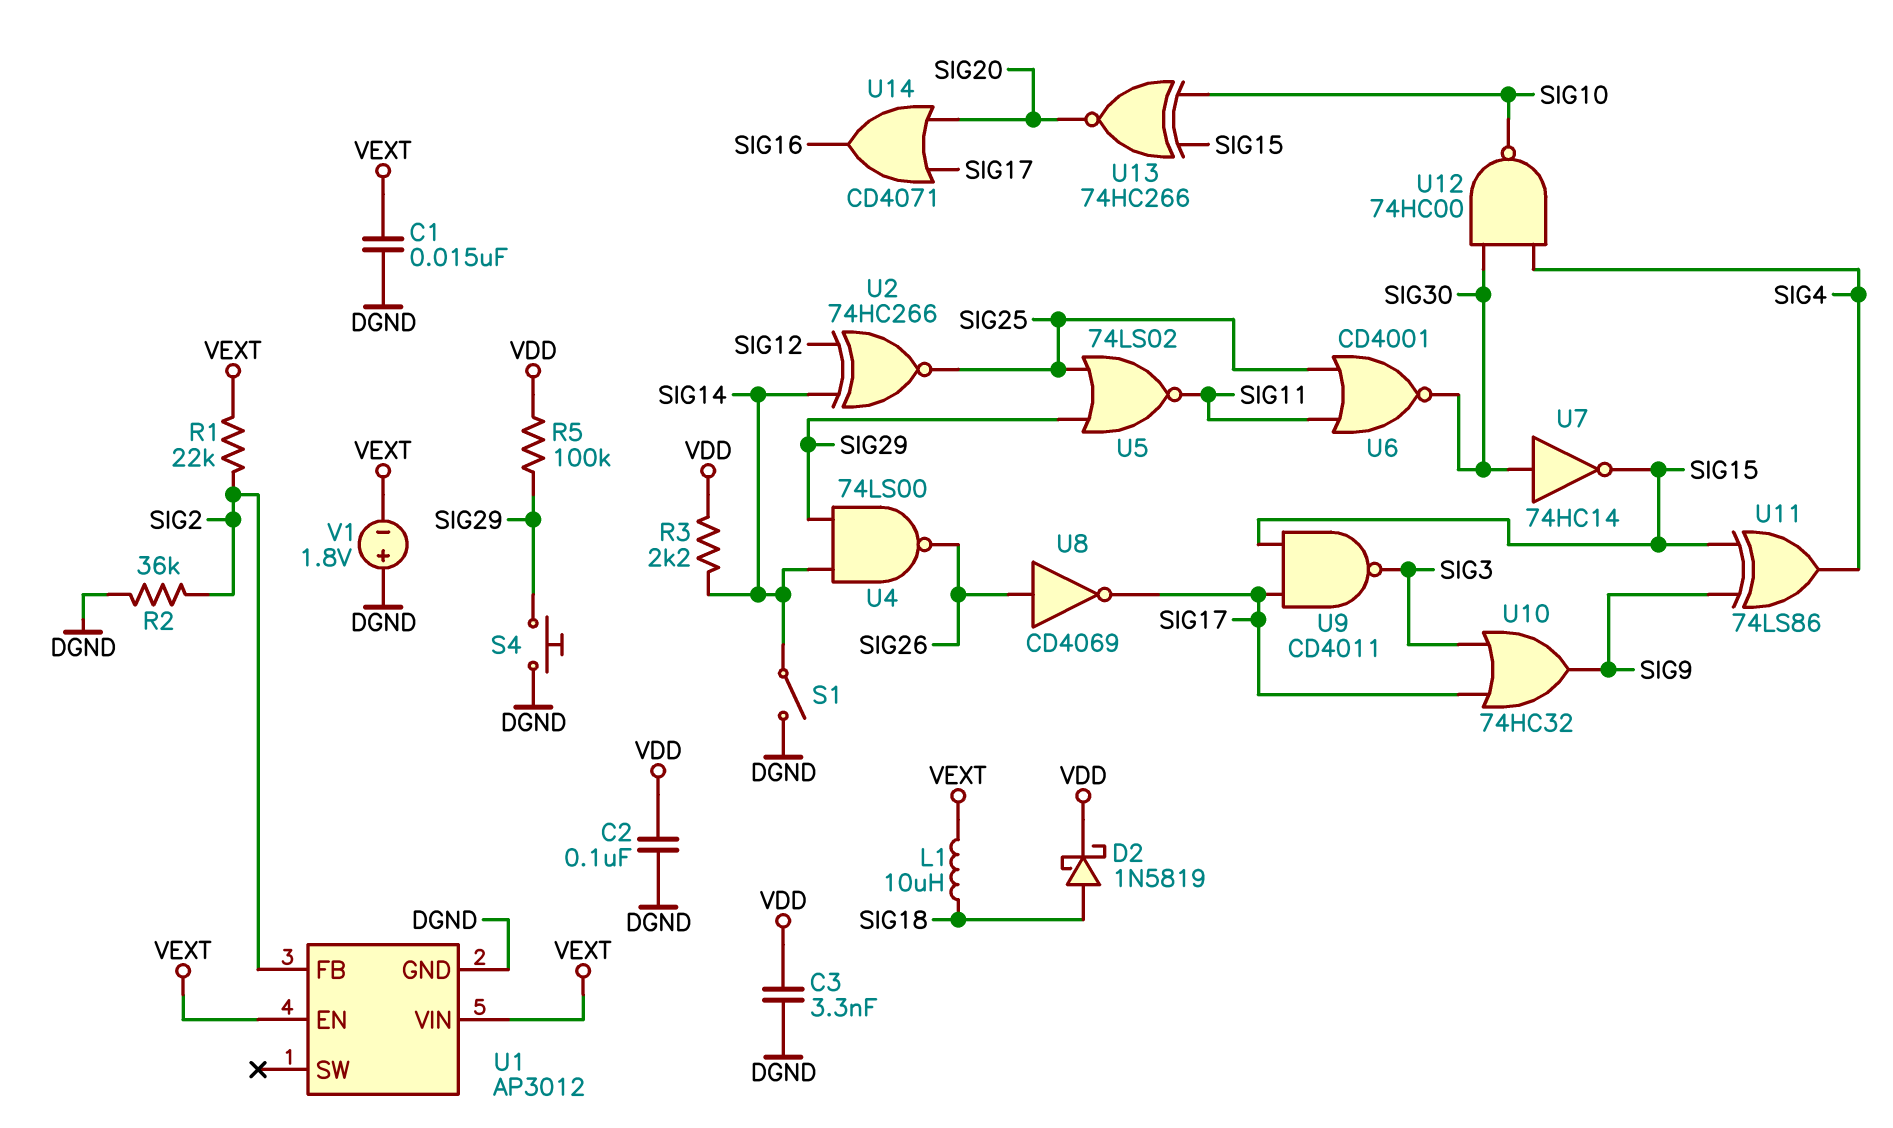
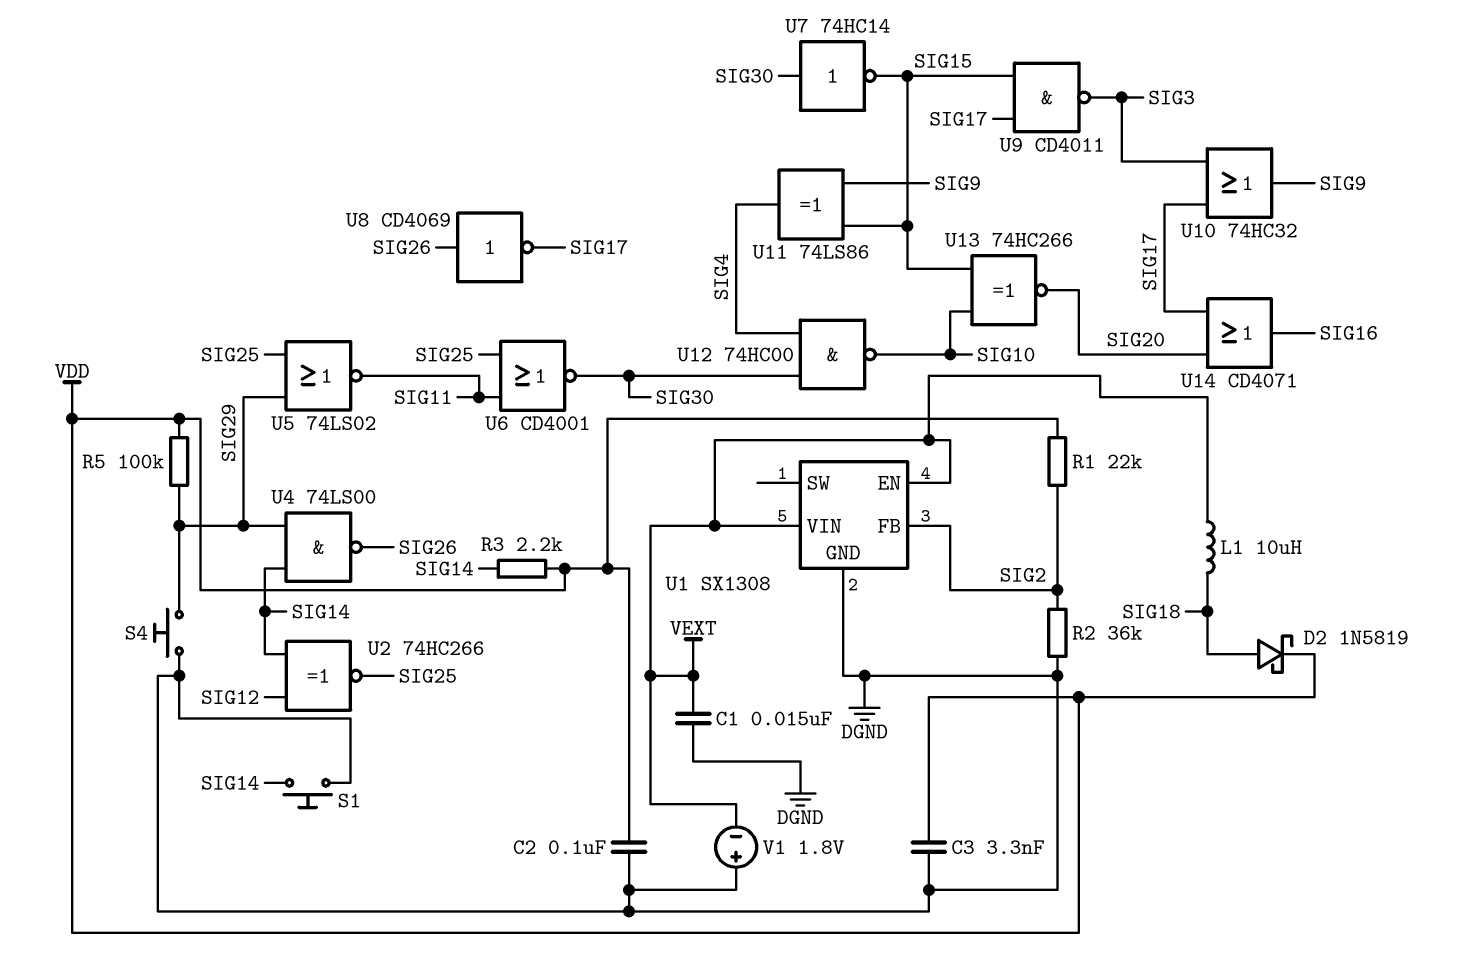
R1: 22k (SIG2, VEXT) -> 22k (SIG2, VDD)
S1: switch (DGND, SIG14) -> button (DGND, SIG14)
U1: AP3012 -> SX1308

